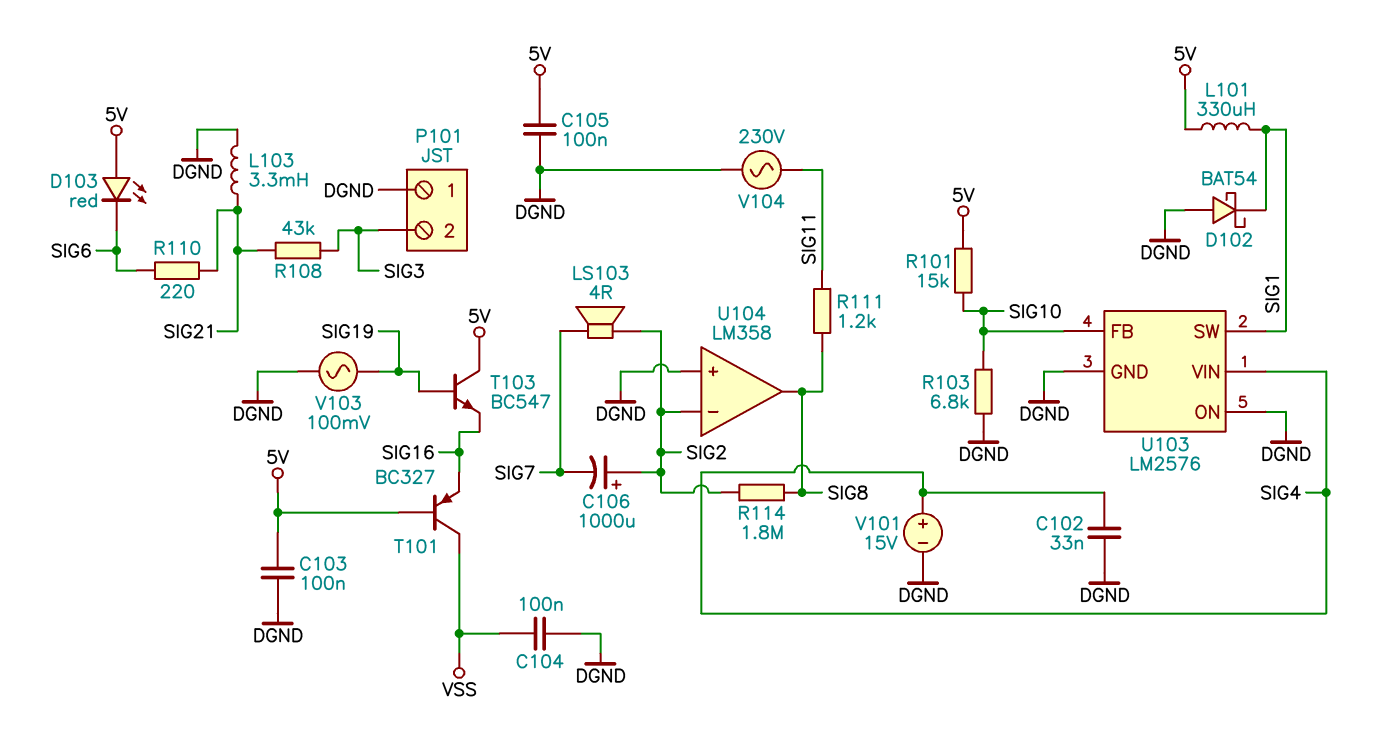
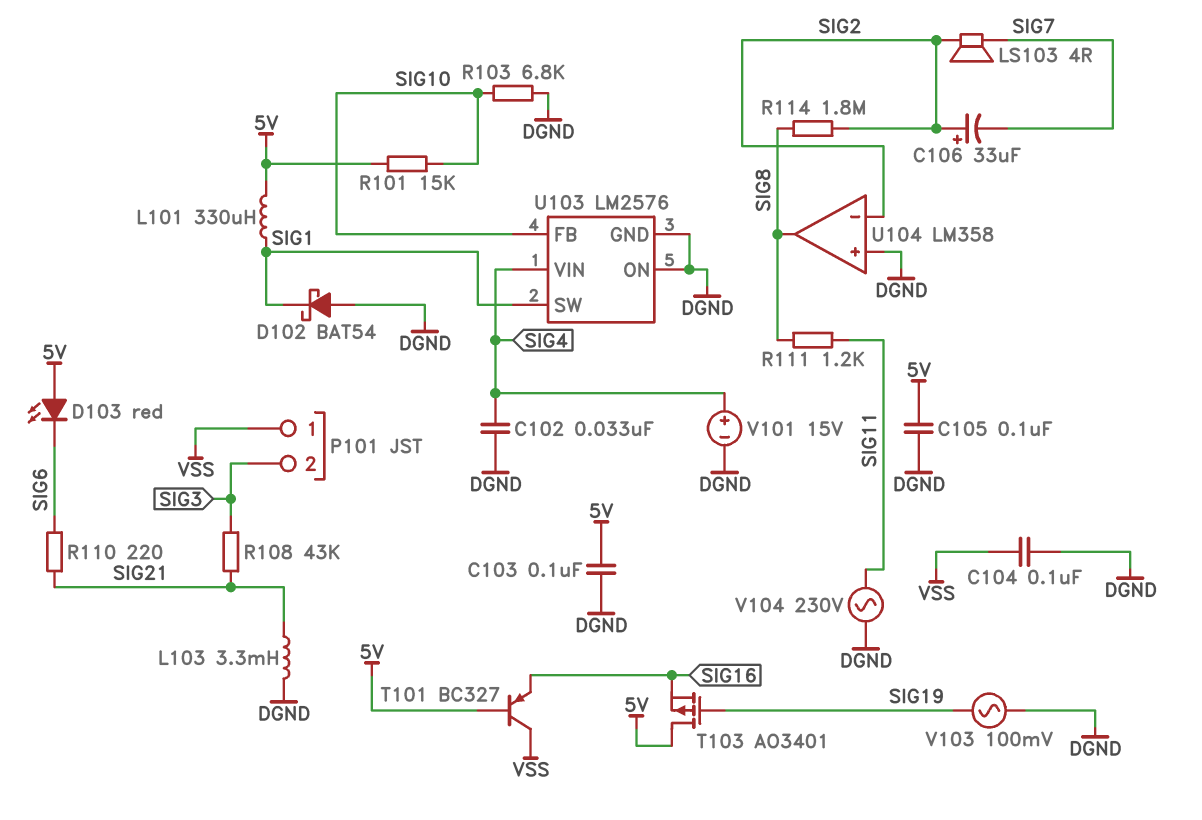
C106: 1000uF (plus SIG2, minus SIG7) -> 33uF (plus SIG2, minus SIG7)
P101 pin 1: DGND -> VSS
T103: NPN BC547 (B SIG19, C 5V, E SIG16) -> PMOS AO3401 (G SIG19, D 5V, S SIG16)

